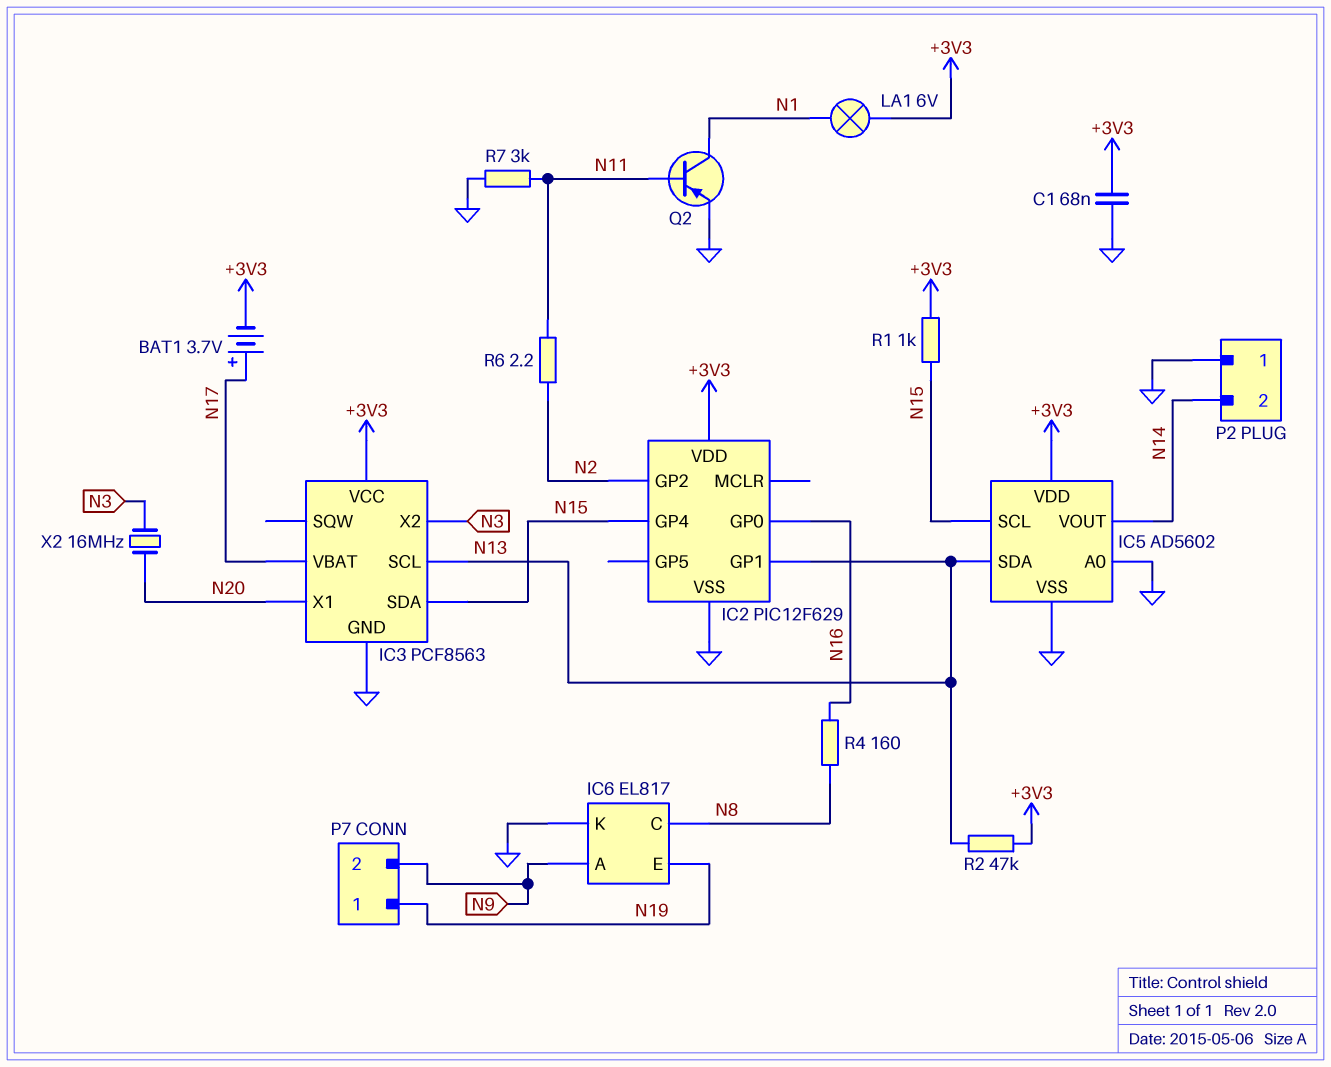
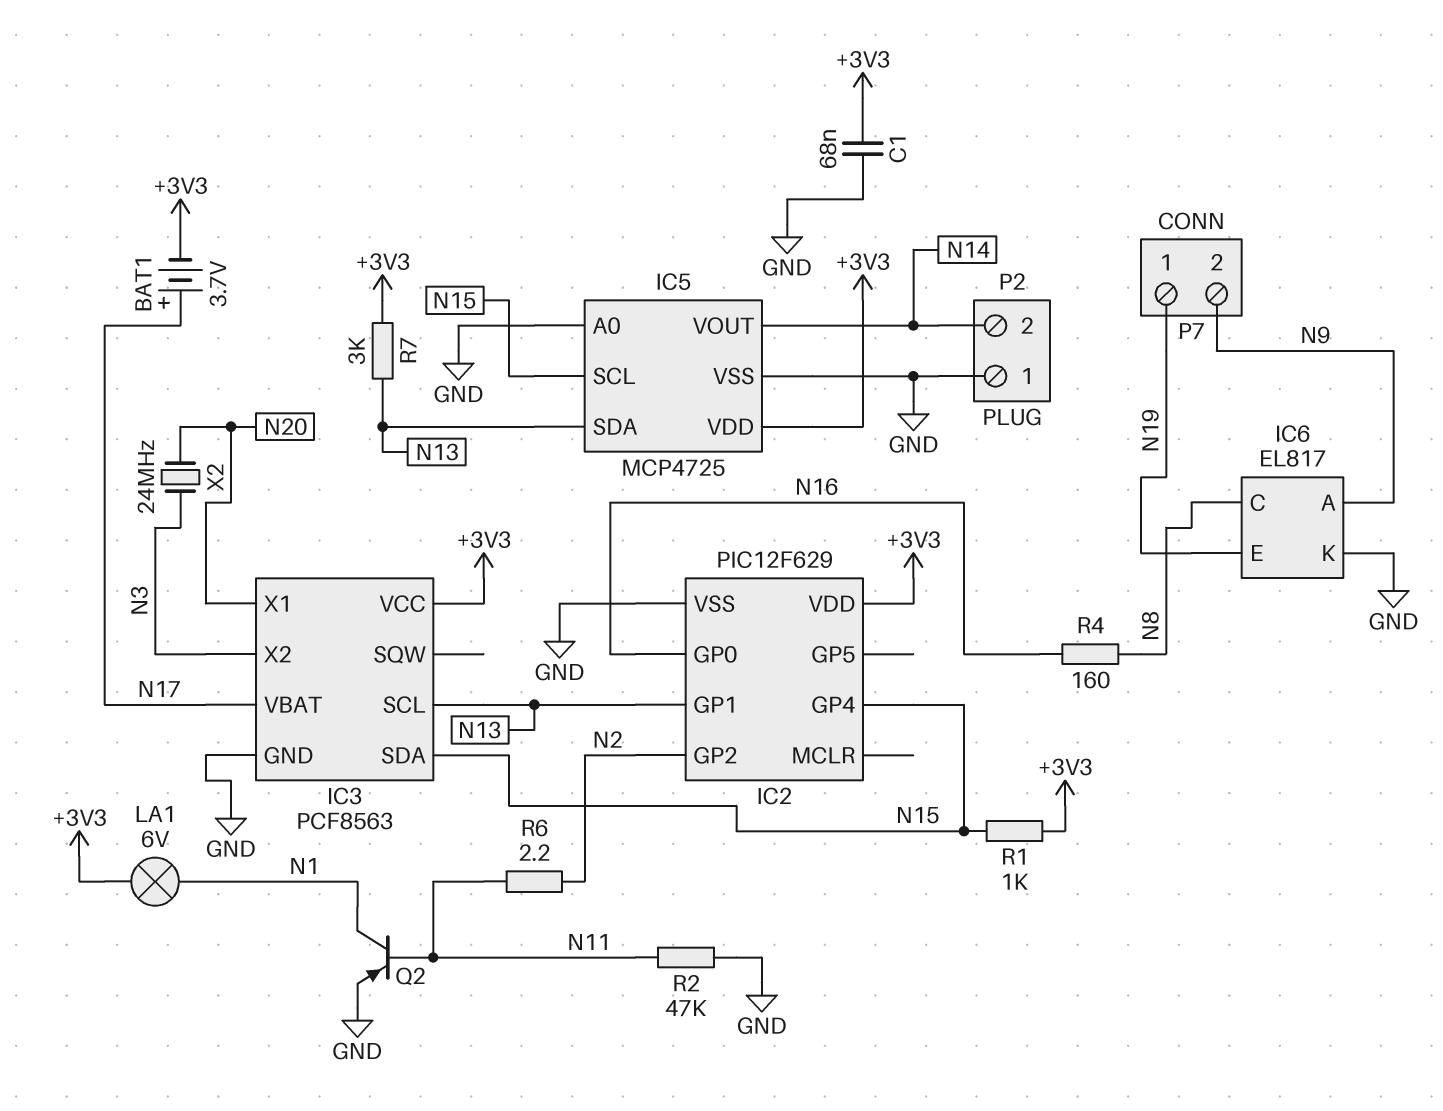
IC5: AD5602 -> MCP4725
R2: 47k (+3V3, N13) -> 47k (GND, N11)
R7: 3k (GND, N11) -> 3k (+3V3, N13)
X2: 16MHz (N3, N20) -> 24MHz (N3, N20)

